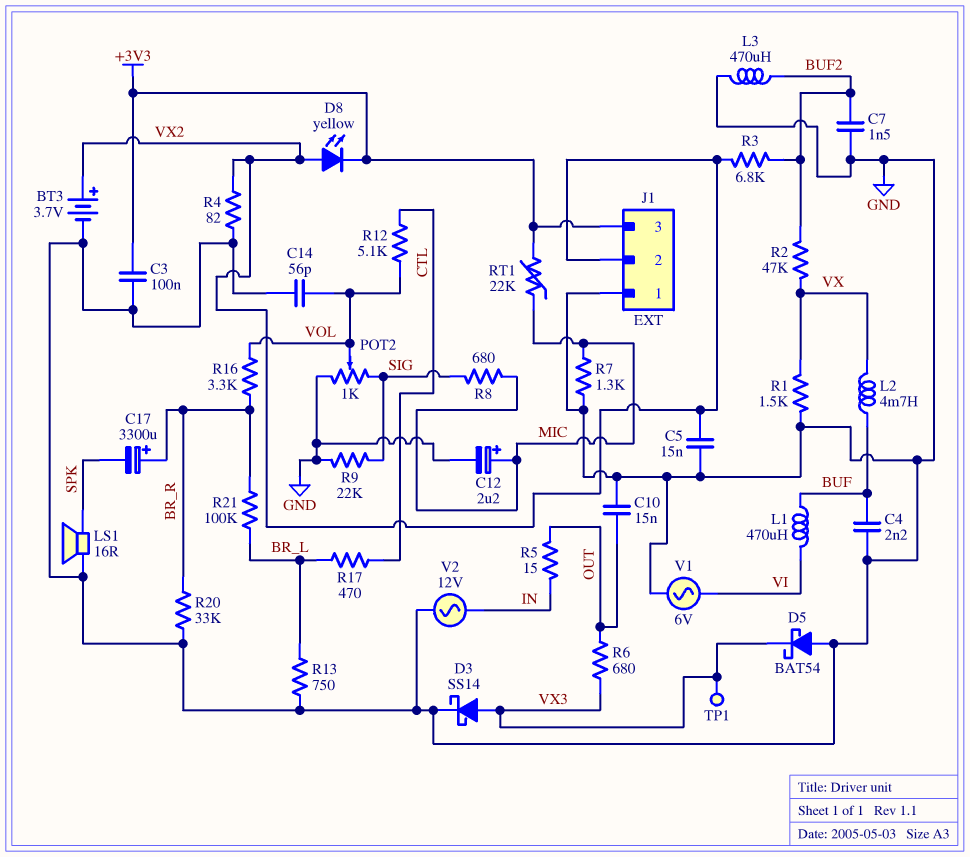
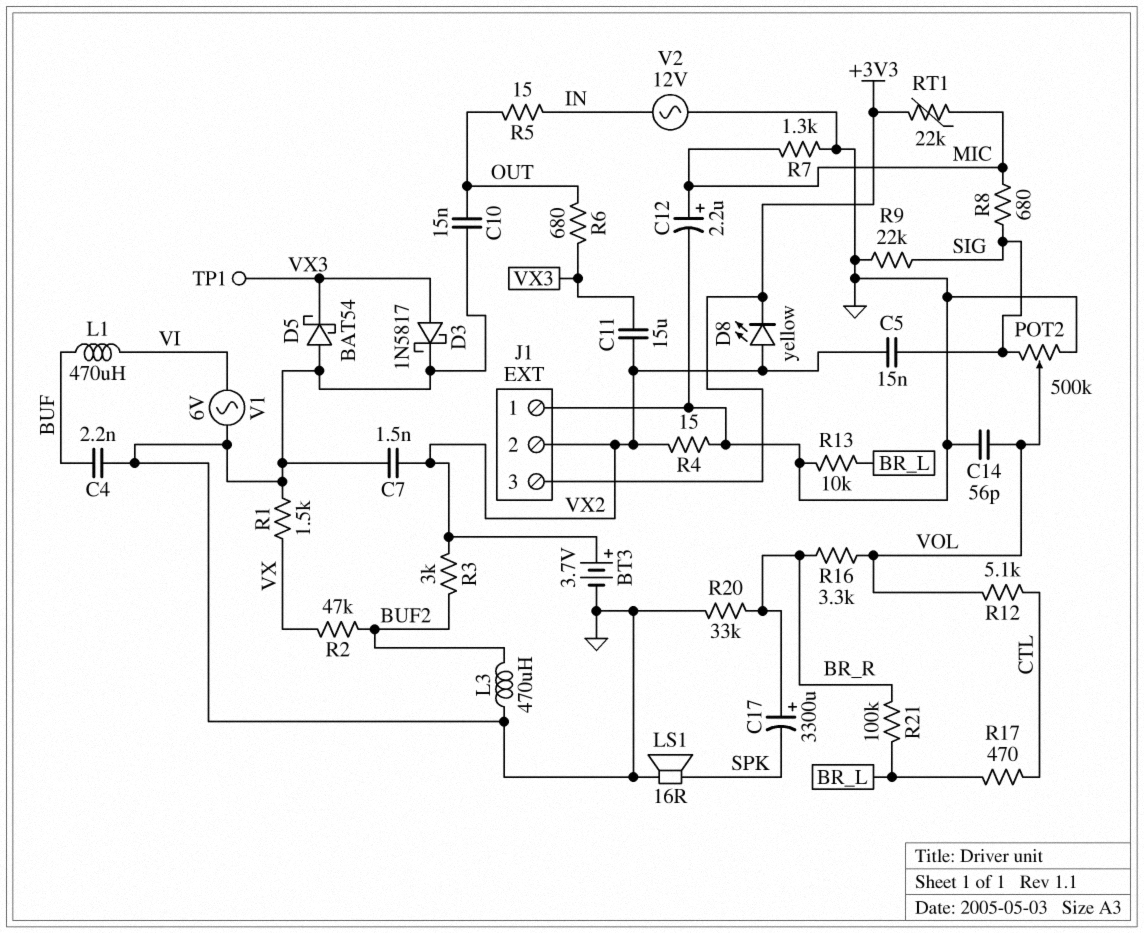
C3: 100nF (+3V3, GND) -> none
C5: 15nF (GND, VX2) -> 15nF (SIG, VX2)
C7: 1.5nF (BUF2, GND) -> 1.5nF (GND, VX2)
C11: none -> 15uF (VX2, VX3)
D3: schottky SS14 (A VX3, K GND) -> schottky 1N5817 (A VX3, K GND)
L2: 4.7mH (BUF, VX) -> none
POT2: 1k (GND, SIG, wiper VOL) -> 500k (GND, SIG, wiper VOL)
R3: 6.8k (BUF2, VX2) -> 3k (BUF2, VX2)
R4: 82 (GND, VX2) -> 15 (GND, VX2)
R13: 750 (BR_L, GND) -> 10k (BR_L, GND)

